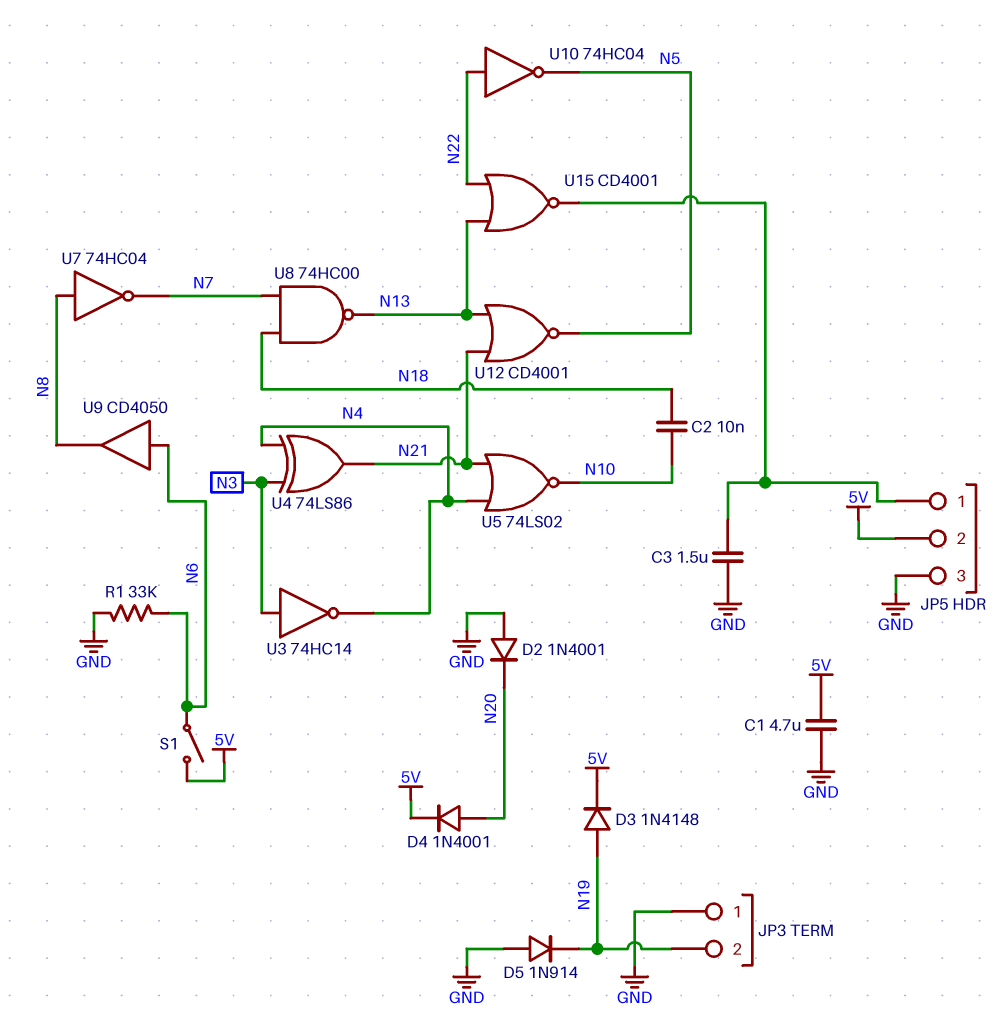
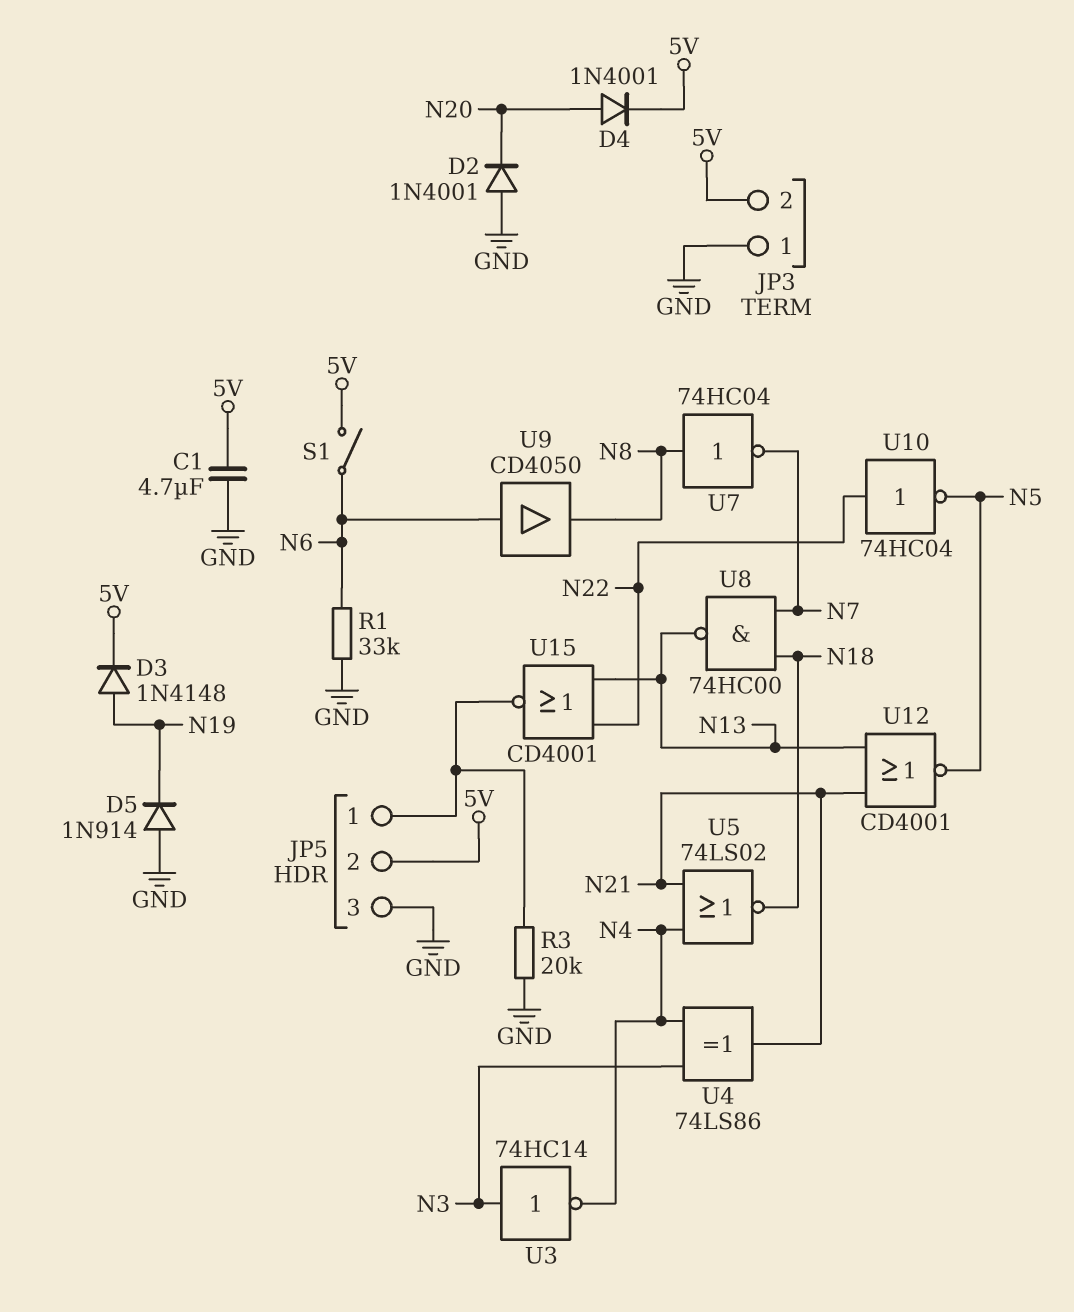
C2: 10nF (N10, N18) -> none
C3: 1.5uF (GND, JP5/1) -> none
JP3 pin 2: N19 -> 5V
R3: none -> 20k (GND, JP5/1)
U5: NOR 74LS02 (in N4, in N21, out N10) -> NOR 74LS02 (in N4, in N21, out N18)

